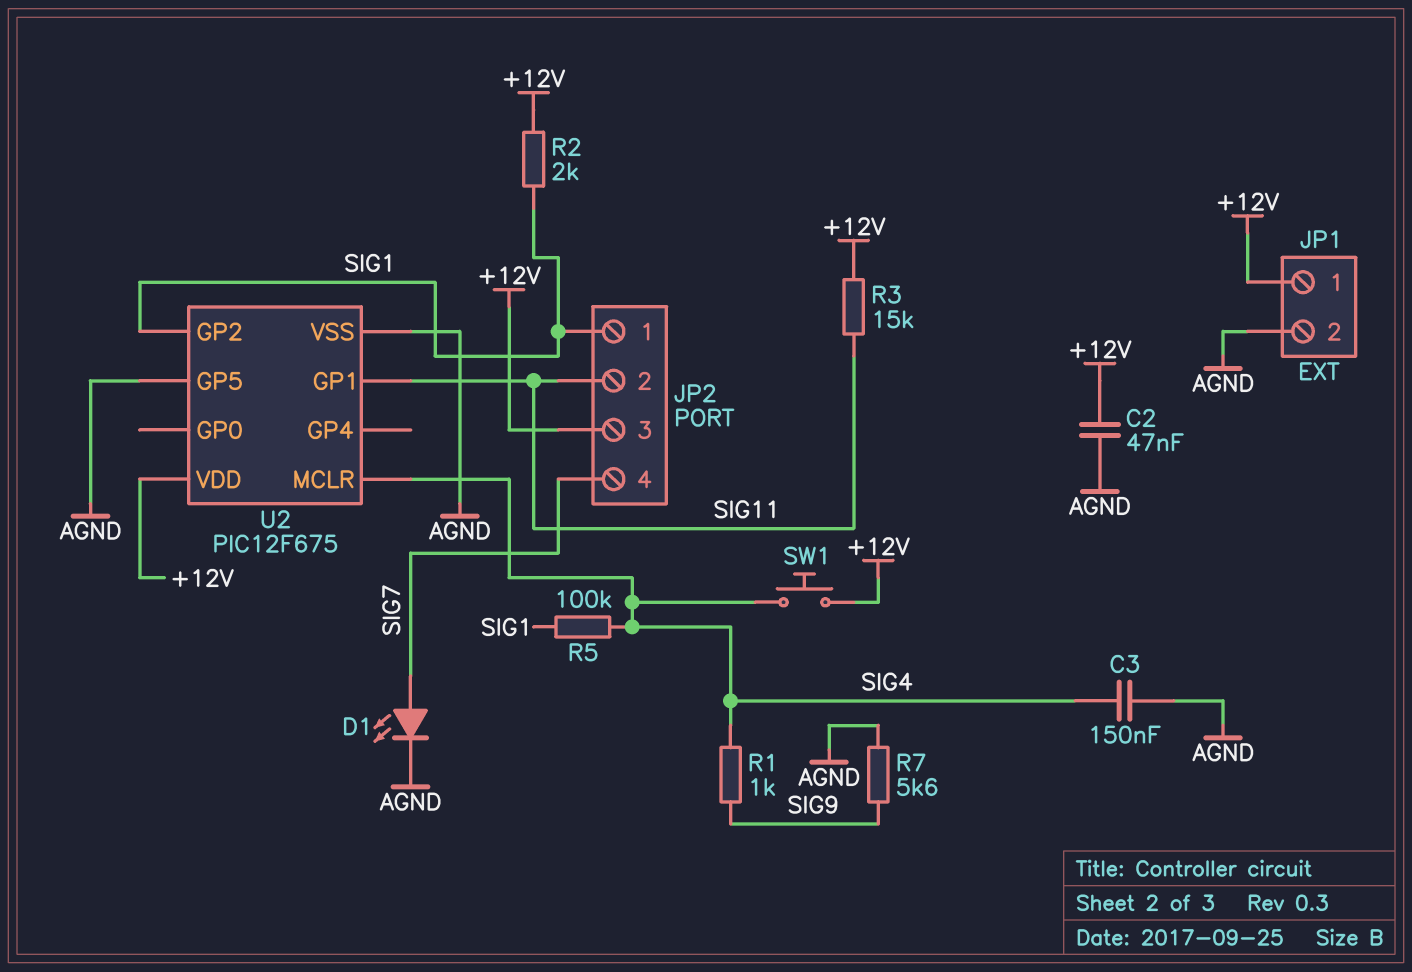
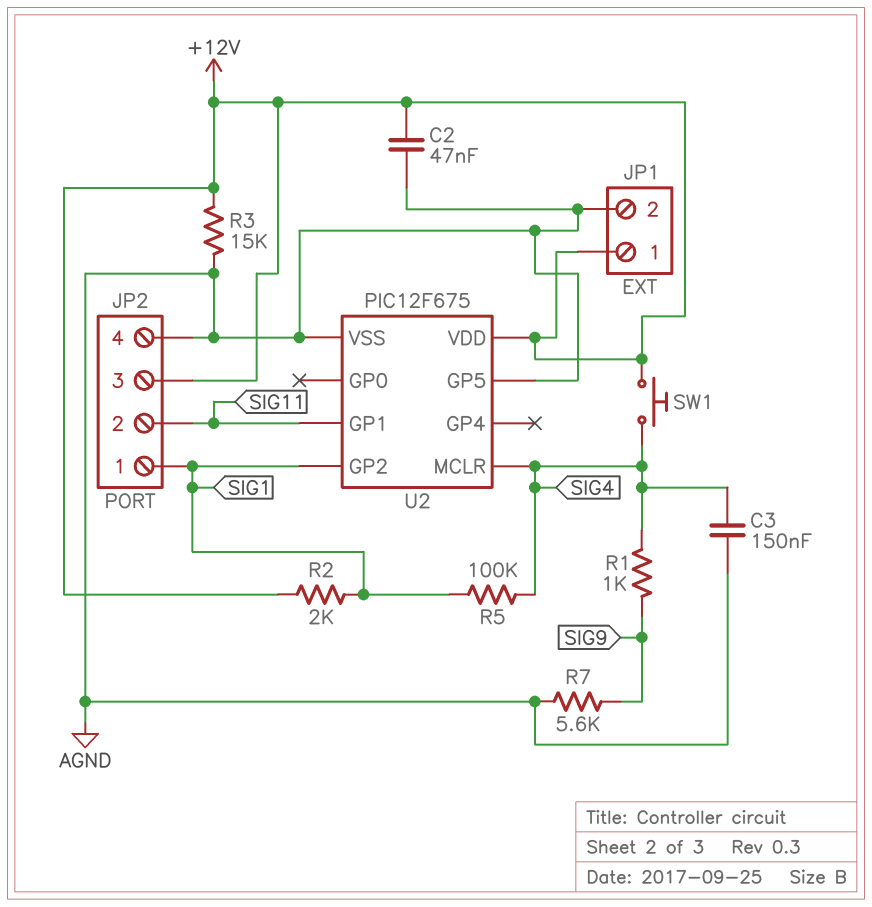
D1: LED (A SIG7, K AGND) -> none
JP2 pin 4: SIG7 -> AGND
R3: 15k (+12V, SIG11) -> 15k (+12V, AGND)

